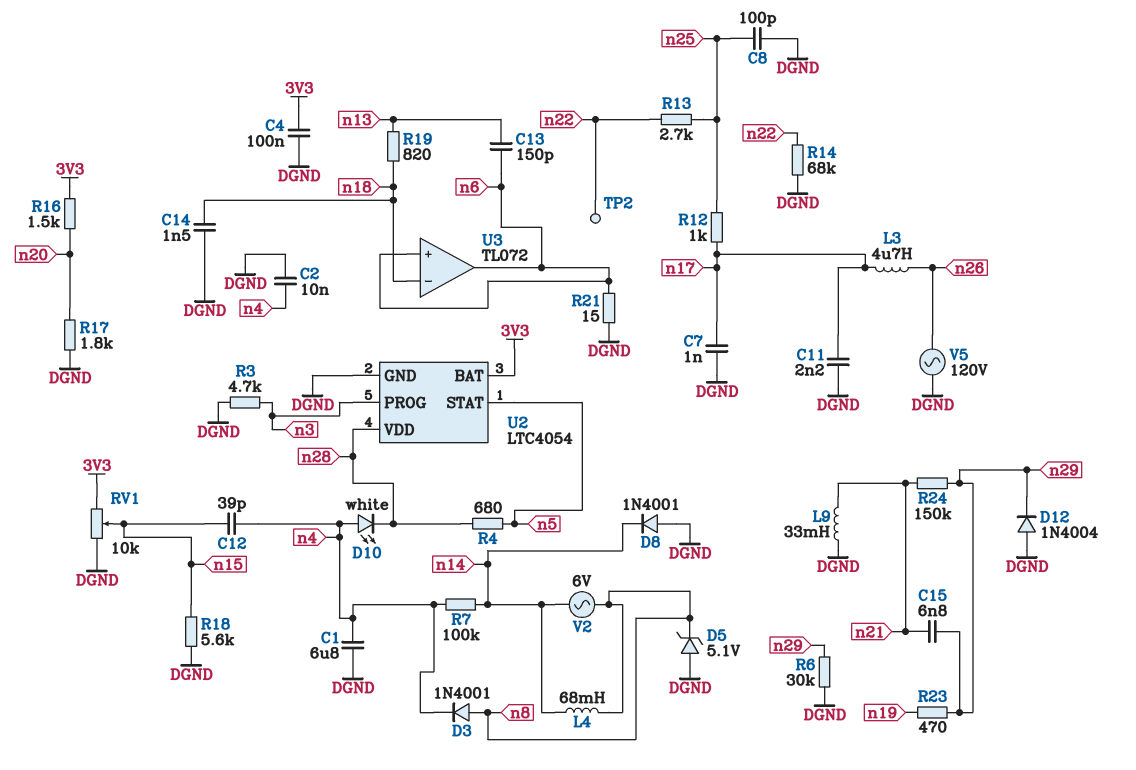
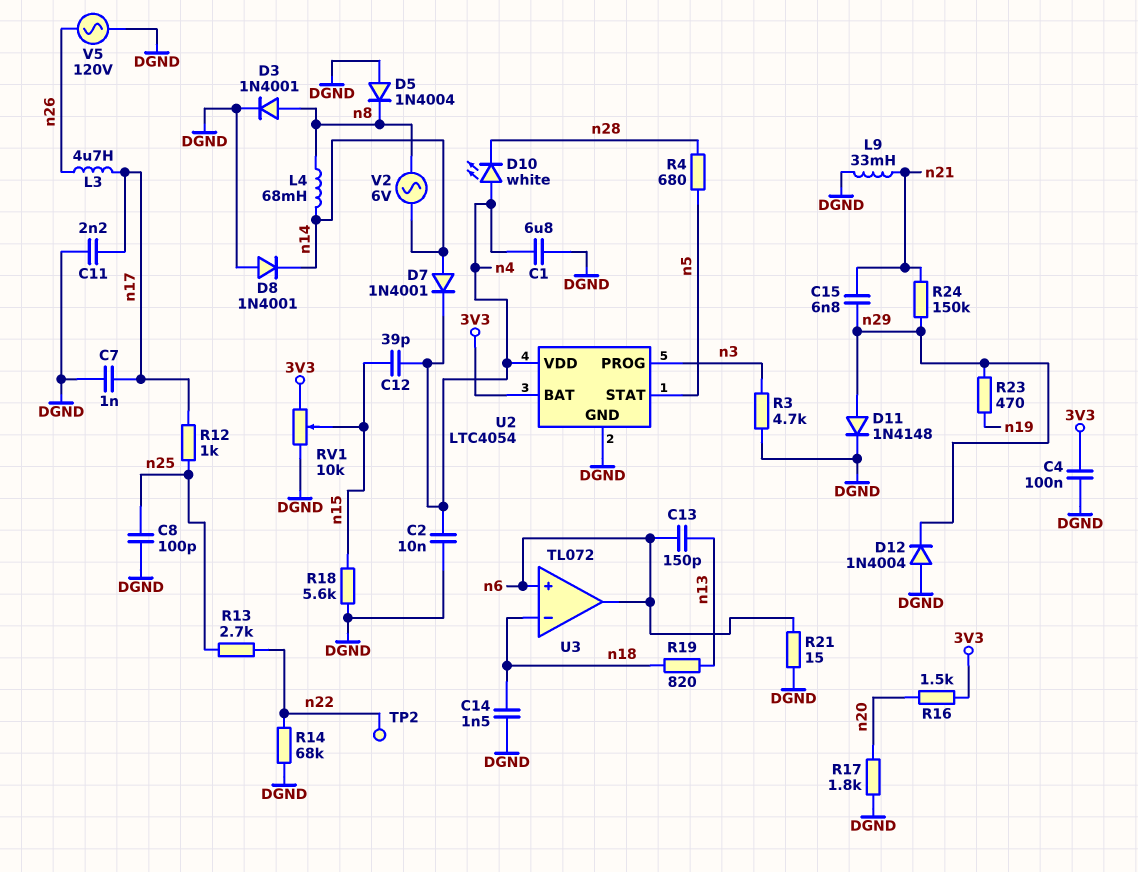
D3: diode 1N4001 (A n8, K n4) -> diode 1N4001 (A n8, K DGND)
D5: zener 5.1V (A DGND, K n8) -> diode 1N4004 (A DGND, K n8)
D7: none -> diode 1N4001 (A n14, K n4)
D11: none -> diode 1N4148 (A n29, K DGND)
R6: 30k (DGND, n29) -> none
R7: 100k (n4, n14) -> none
U2 pin VDD: n28 -> n4

